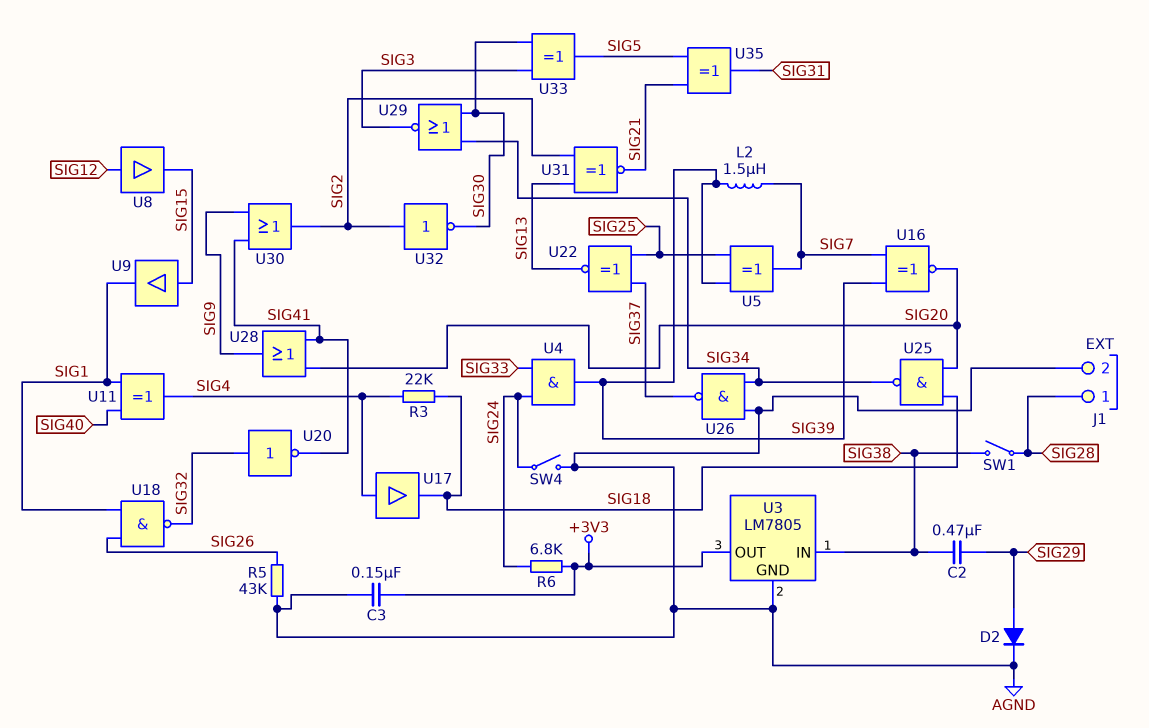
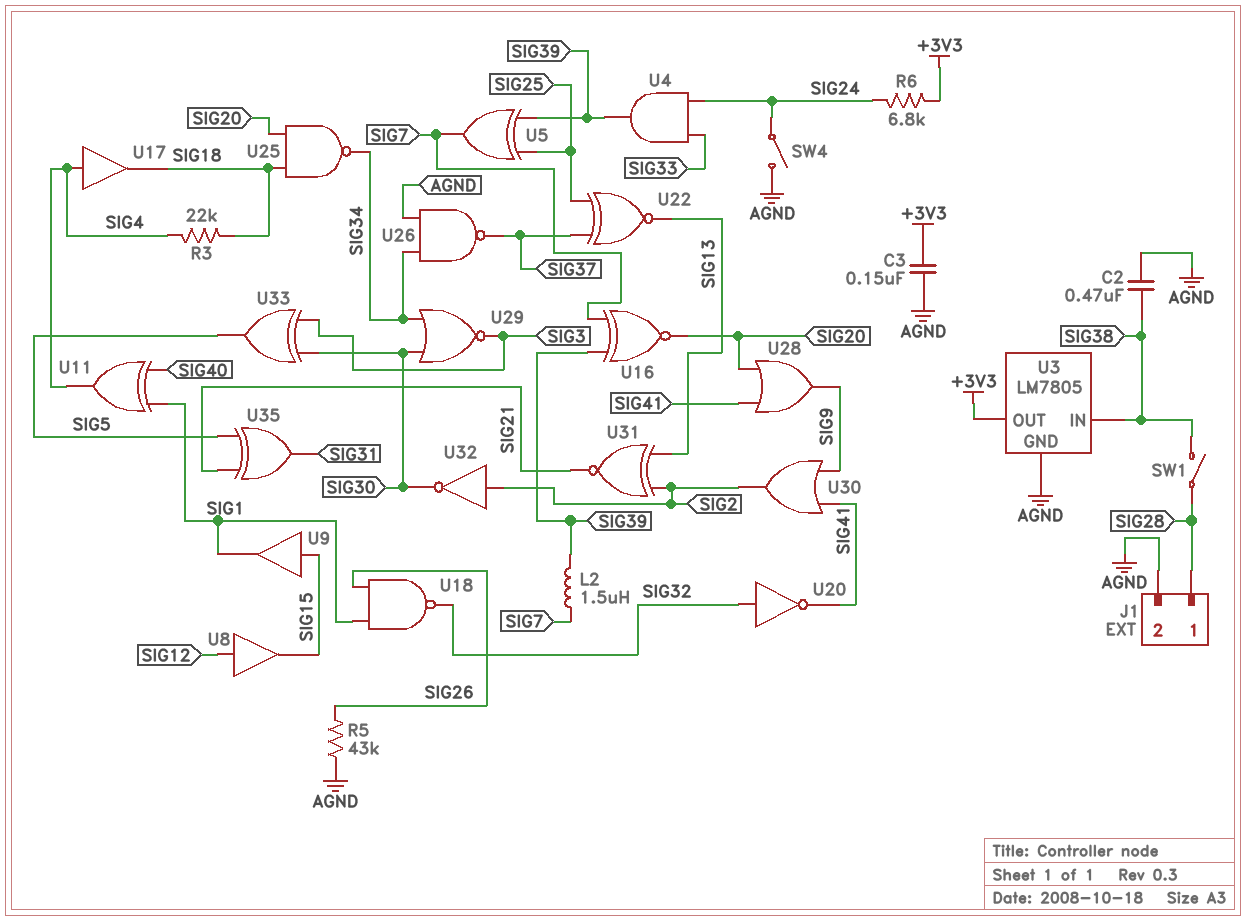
C2: 470nF (SIG29, SIG38) -> 470nF (AGND, SIG38)
D2: diode (A SIG29, K AGND) -> none

